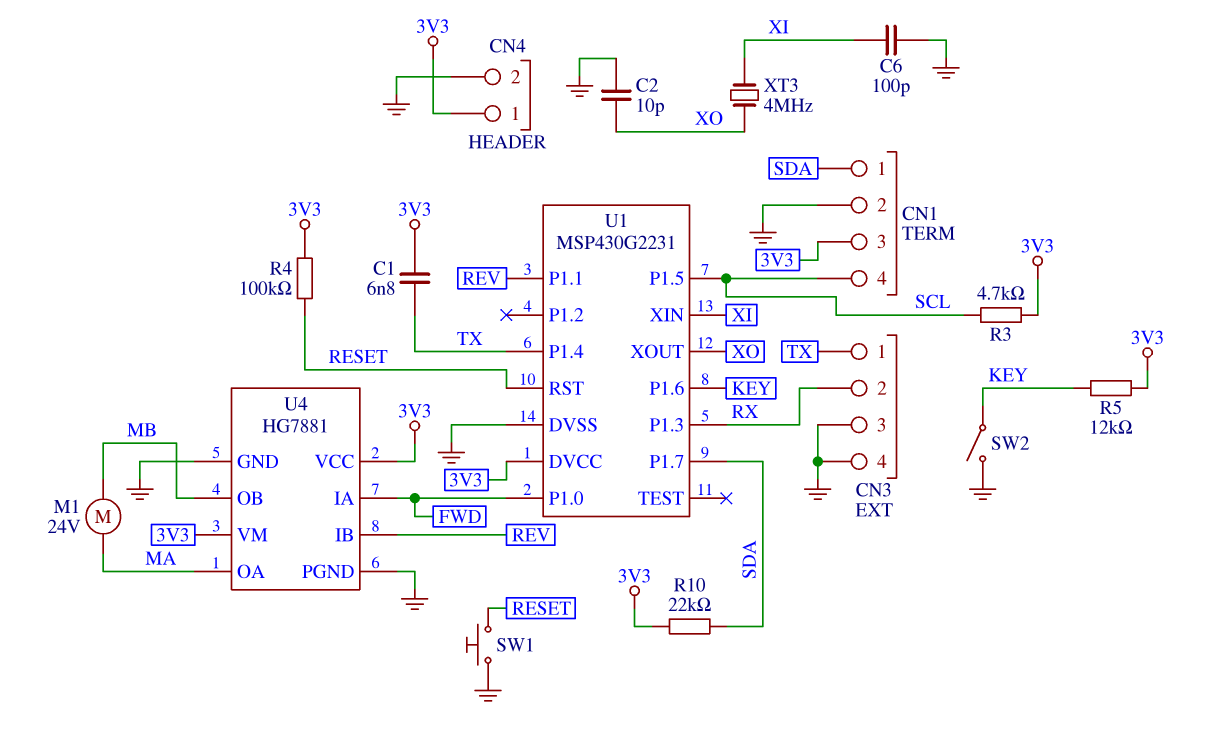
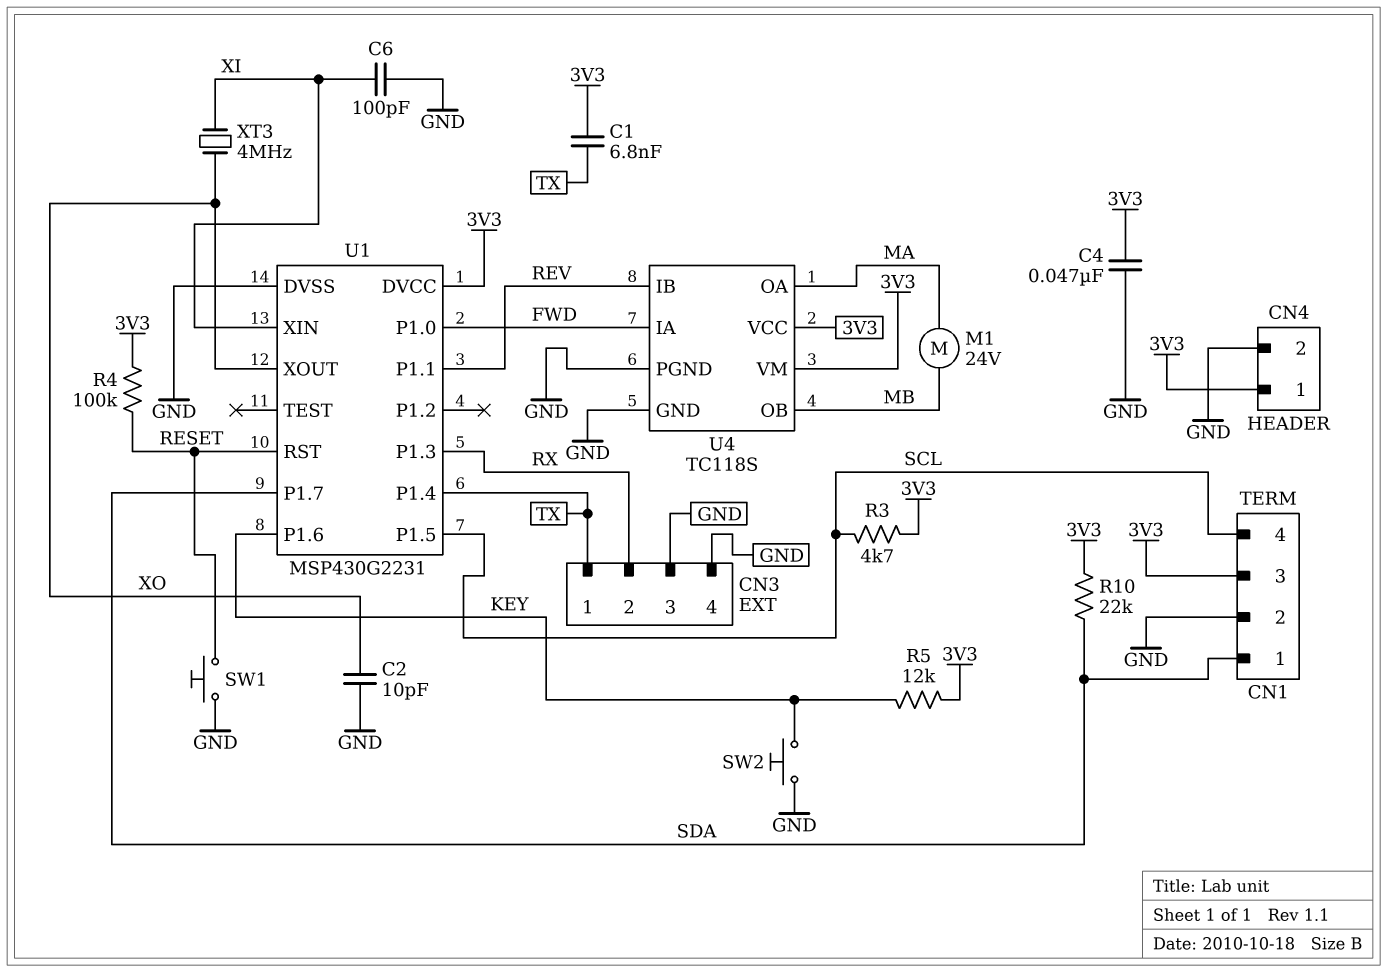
C4: none -> 47nF (3V3, GND)
SW2: switch (GND, KEY) -> button (GND, KEY)
U4: HG7881 -> TC118S

